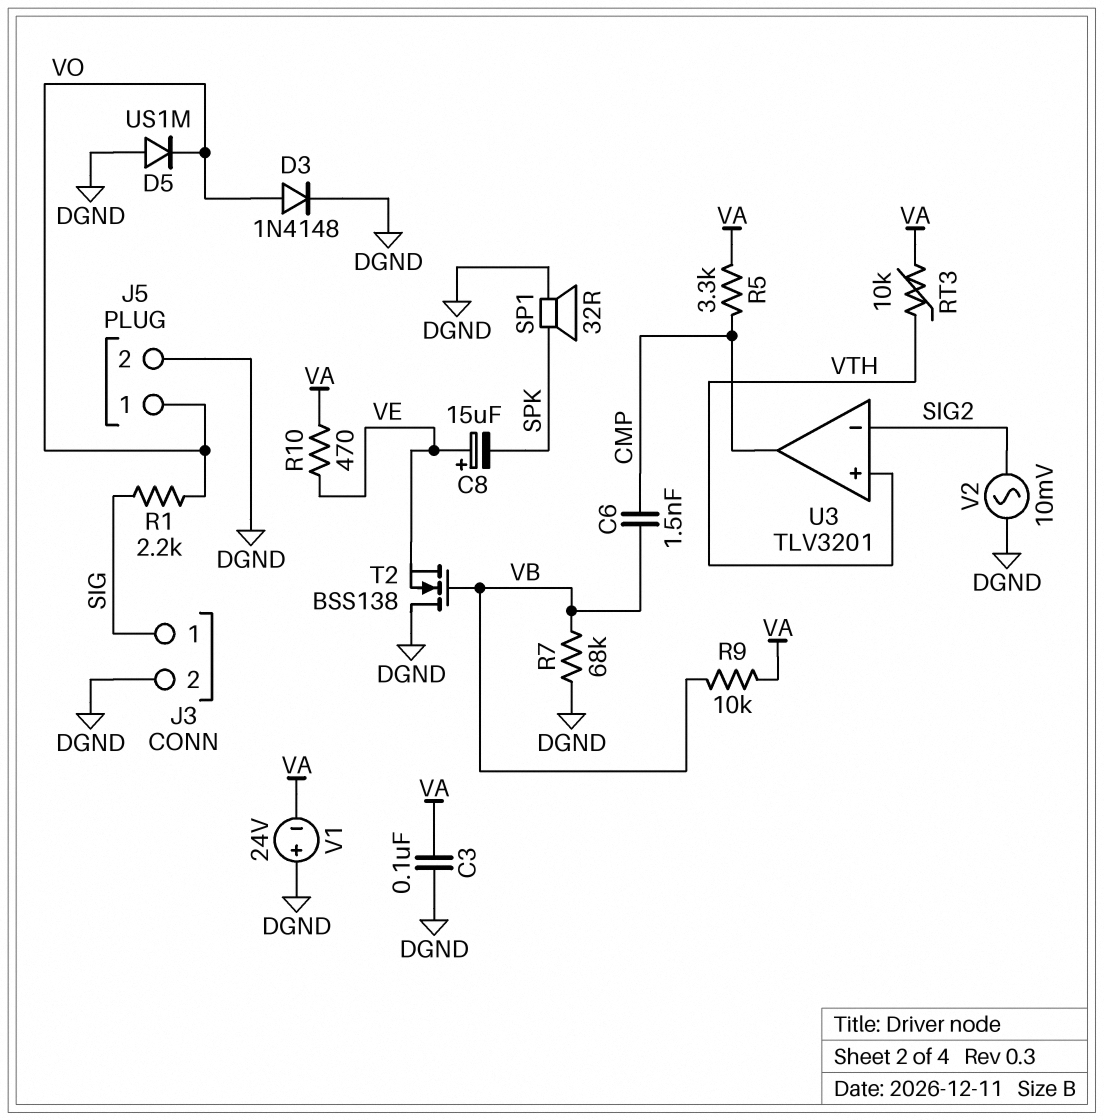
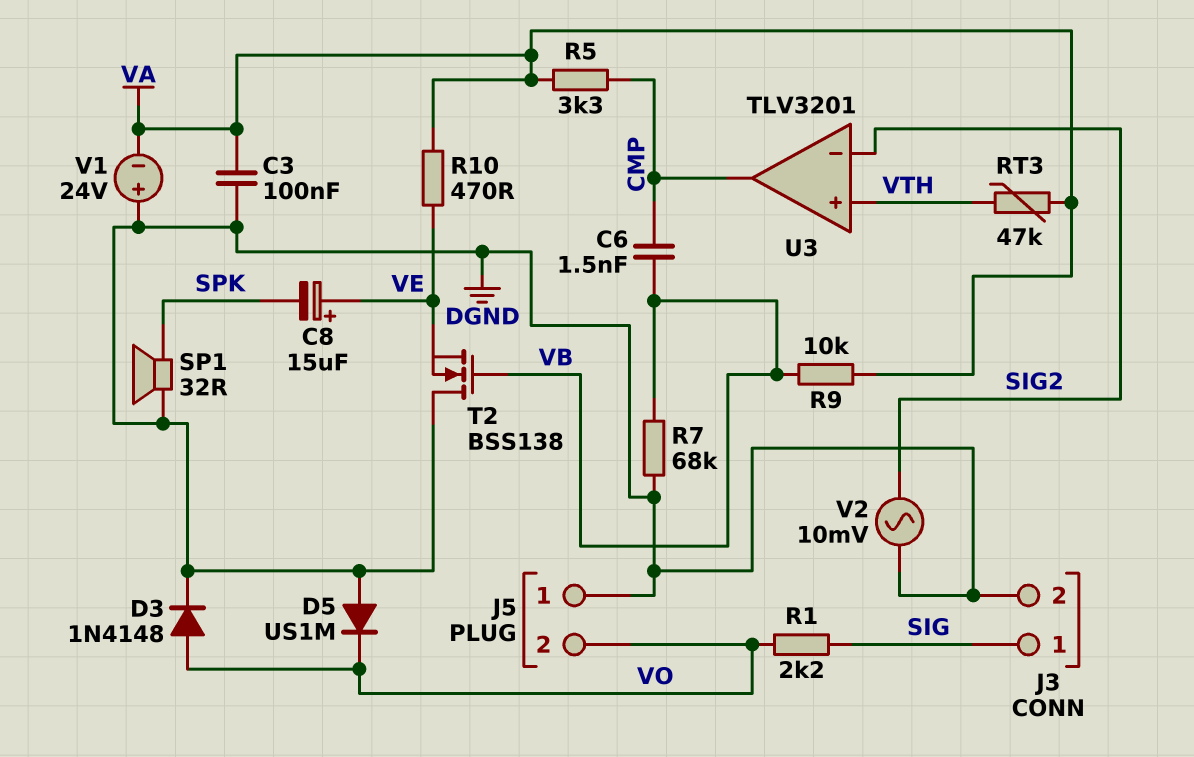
J5 pin 1: VO -> DGND
J5 pin 2: DGND -> VO
RT3: 10k (VA, VTH) -> 47k (VA, VTH)

